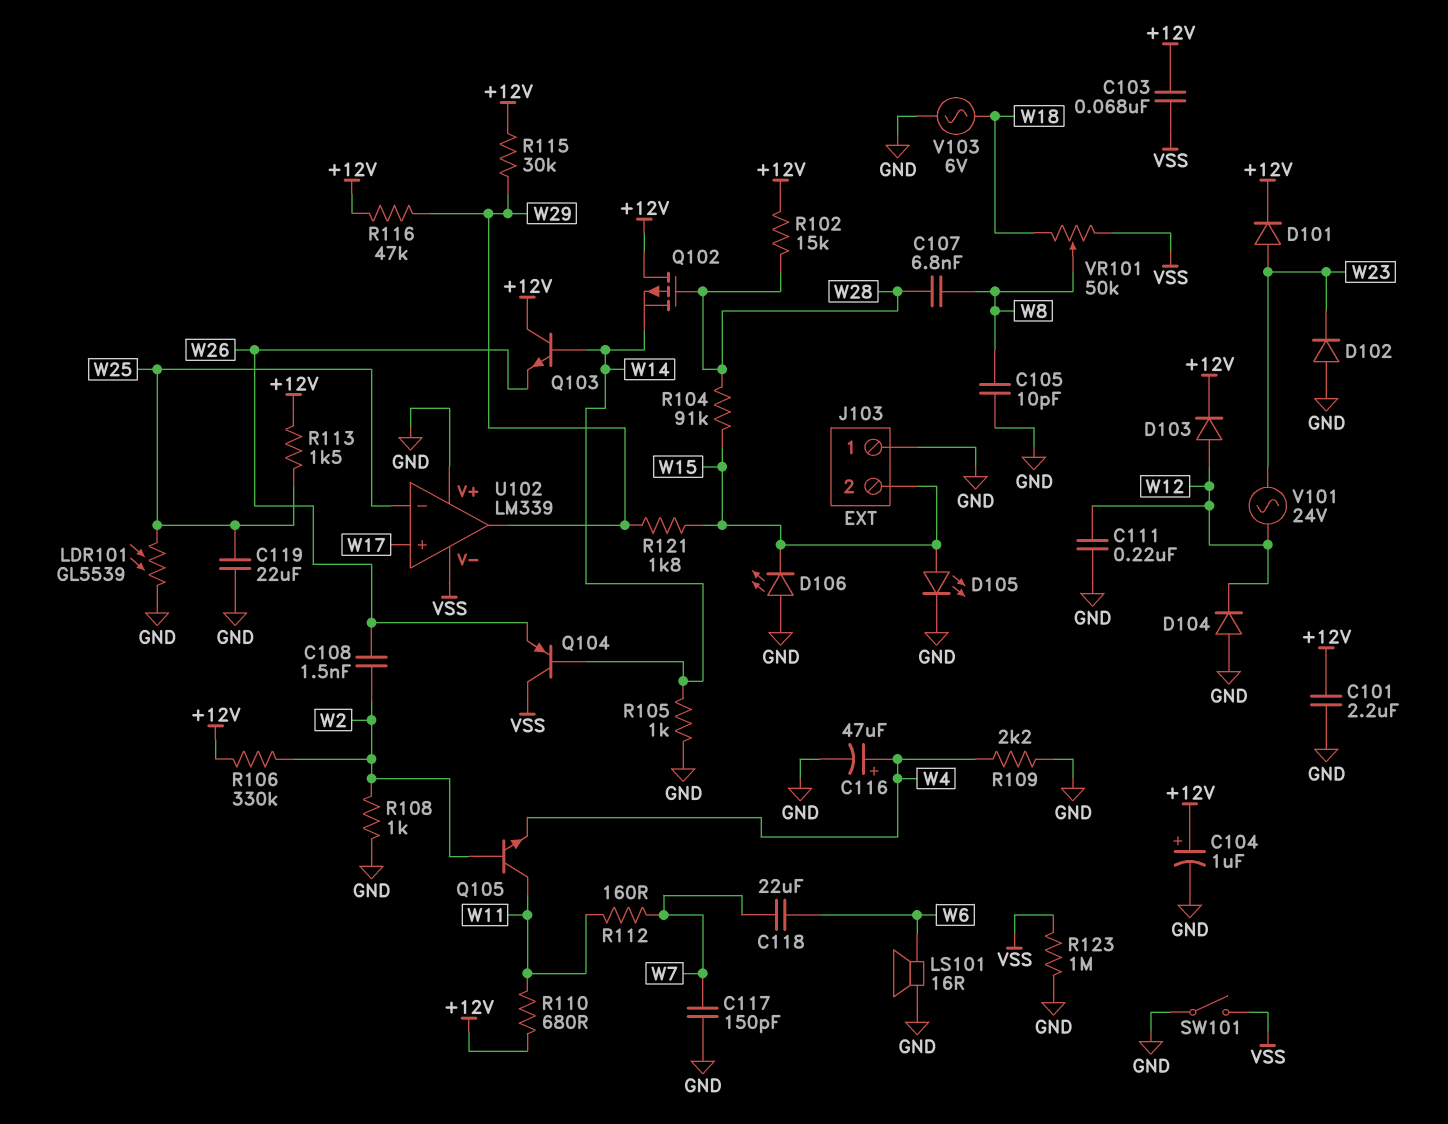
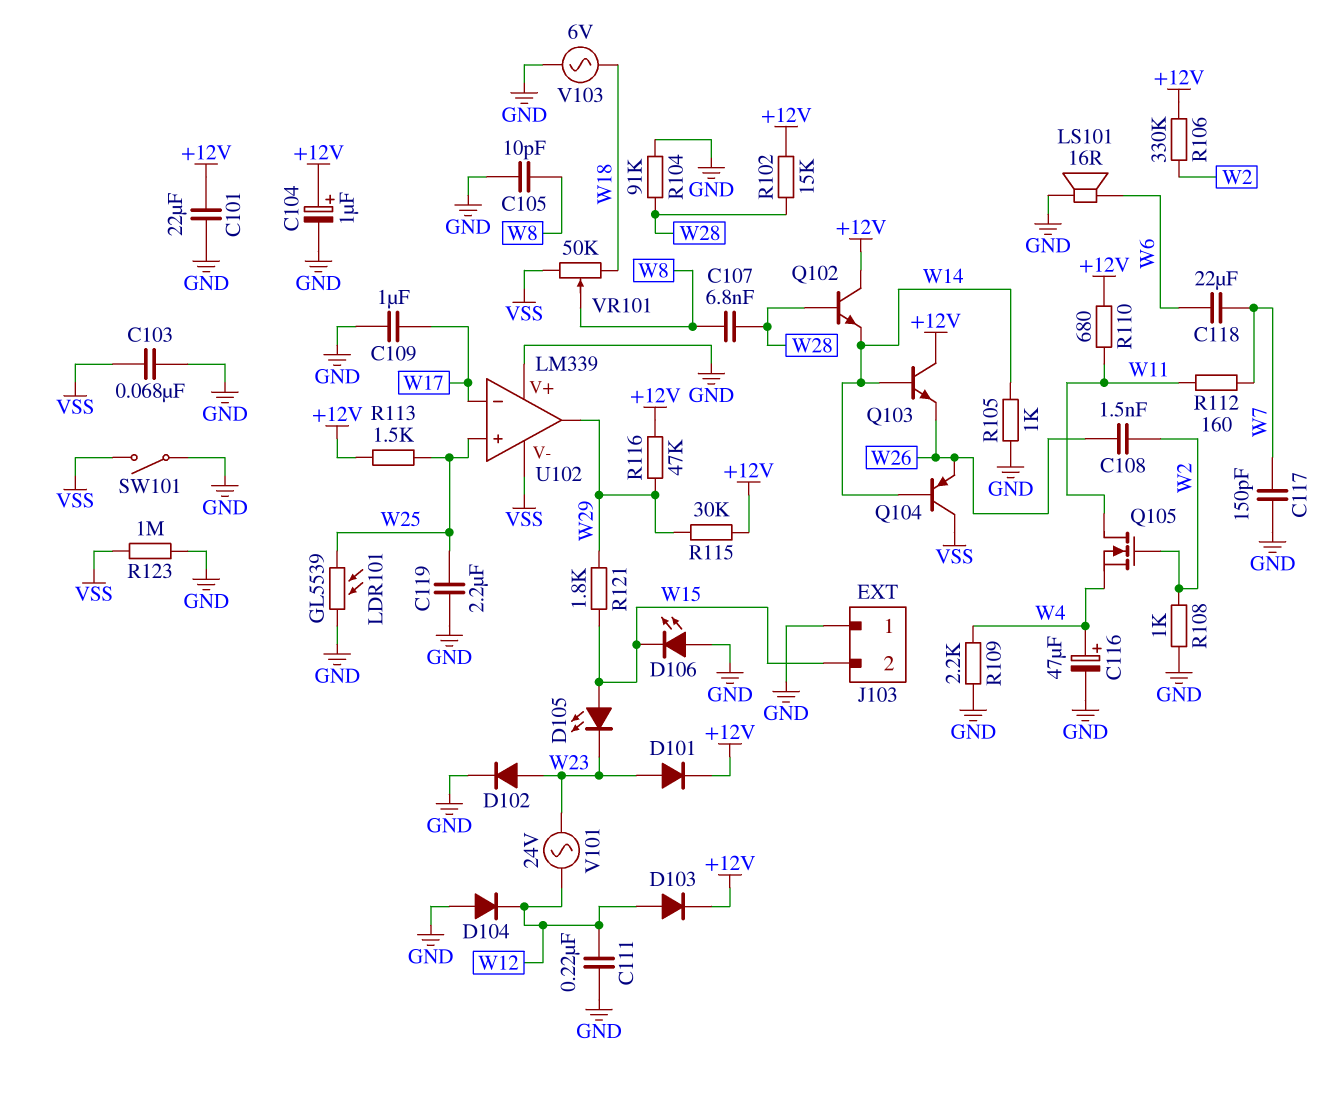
C101: 2.2uF (+12V, GND) -> 22uF (+12V, GND)
C103: 68nF (+12V, VSS) -> 68nF (GND, VSS)
C109: none -> 1uF (GND, W17)
C119: 22uF (GND, W25) -> 2.2uF (GND, W25)
D102: diode (A GND, K W23) -> diode (A W23, K GND)
D105: LED (A W15, K GND) -> LED (A W15, K W23)
Q102: PMOS (G W28, D +12V, S W14) -> NPN (B W28, C +12V, E W14)
Q105: NPN (B W2, C W11, E W4) -> NMOS (G W2, D W11, S W4)
R104: 91k (W15, W28) -> 91k (GND, W28)
U102 pin in+: W17 -> W25
U102 pin in-: W25 -> W17

